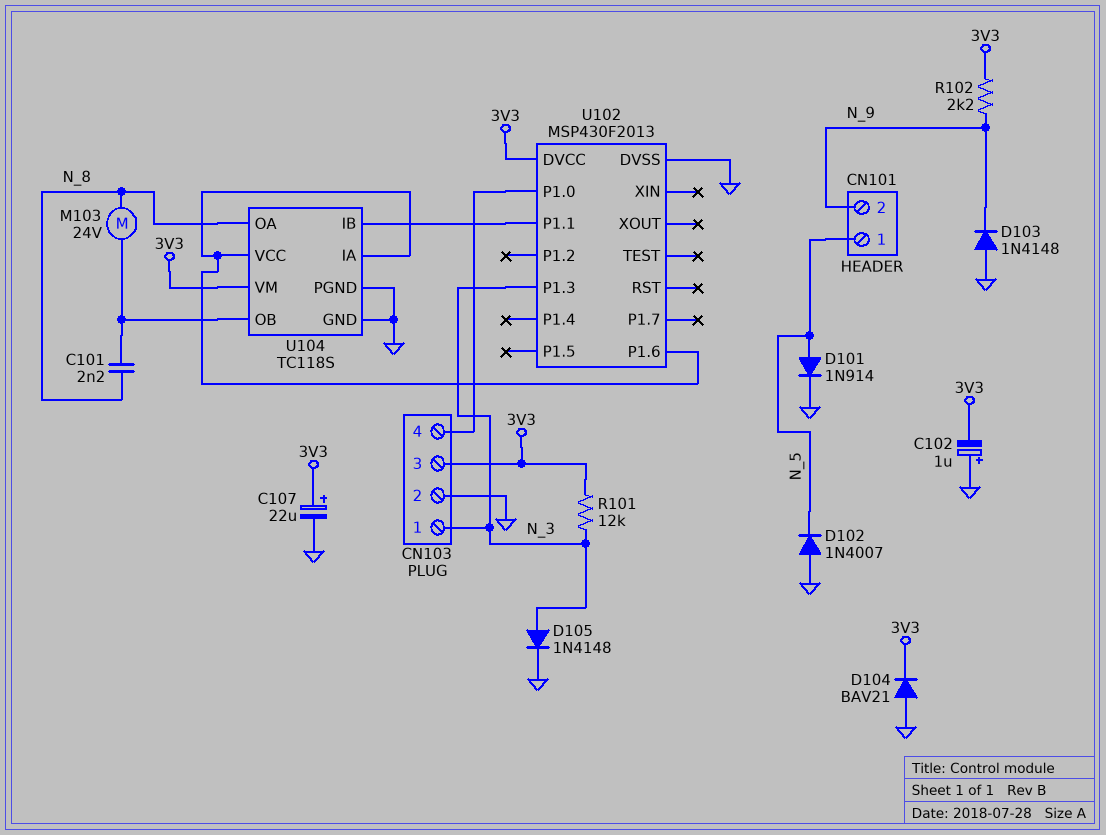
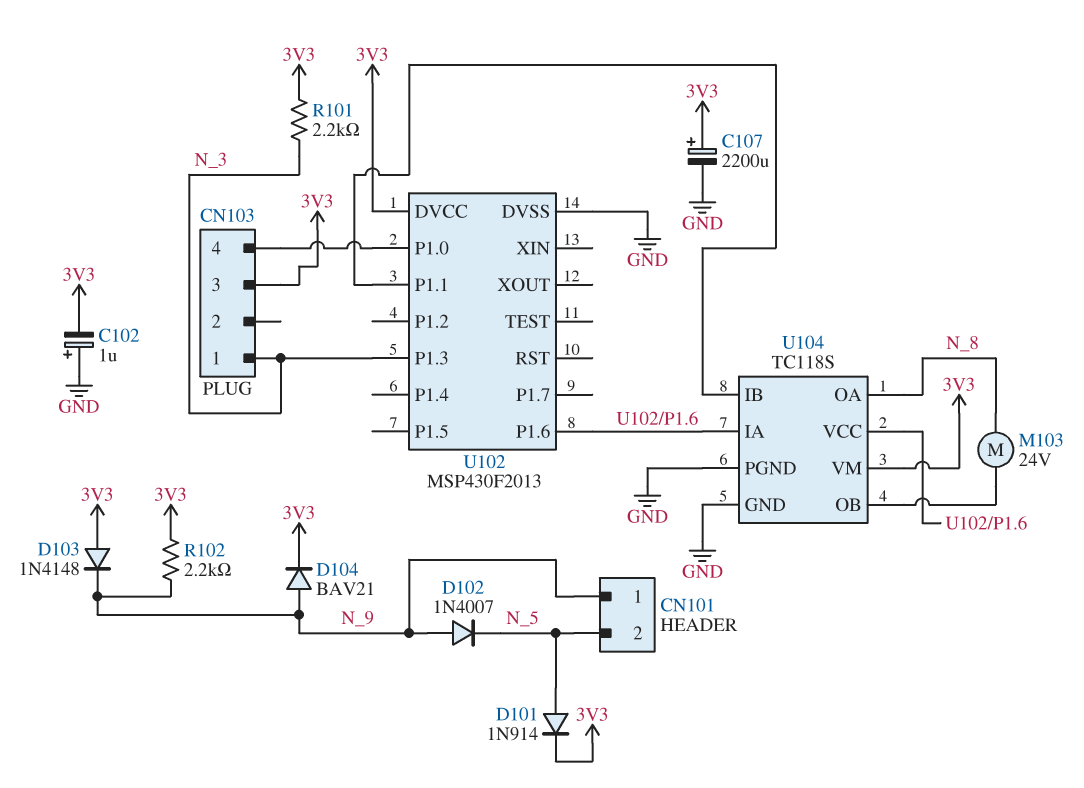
C101: 2.2nF (N_8, U104/OB) -> none
C107: 22uF (plus 3V3, minus GND) -> 2200uF (plus 3V3, minus GND)
CN101 pin 1: N_5 -> N_9
CN101 pin 2: N_9 -> N_5
CN103 pin 2: GND -> none
D101: diode 1N914 (A N_5, K GND) -> diode 1N914 (A N_5, K 3V3)
D102: diode 1N4007 (A GND, K N_5) -> diode 1N4007 (A N_9, K N_5)
D103: diode 1N4148 (A GND, K N_9) -> diode 1N4148 (A 3V3, K N_9)
D104: diode BAV21 (A GND, K 3V3) -> diode BAV21 (A N_9, K 3V3)
D105: diode 1N4148 (A N_3, K GND) -> none
R101: 12k (3V3, N_3) -> 2.2k (3V3, N_3)

